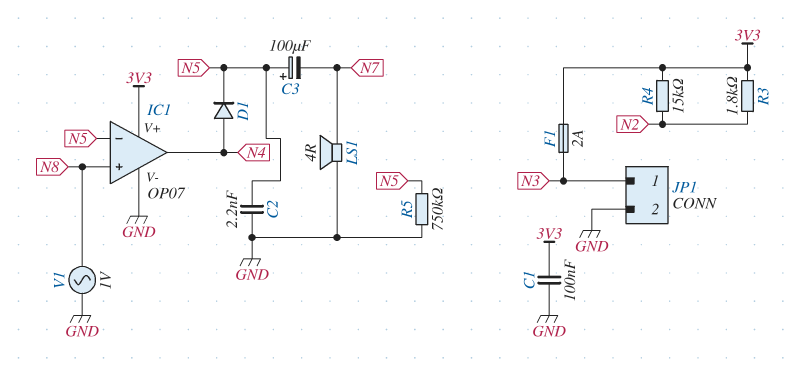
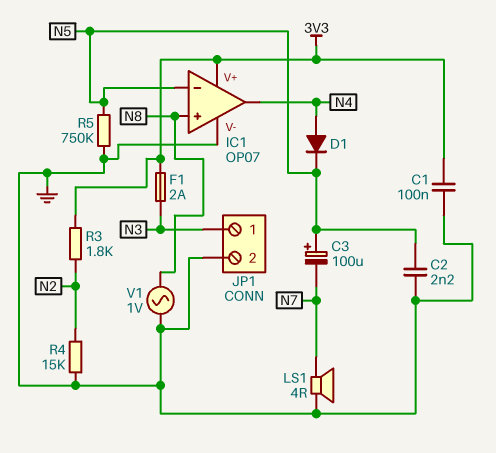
R4: 15k (3V3, N2) -> 15k (GND, N2)

